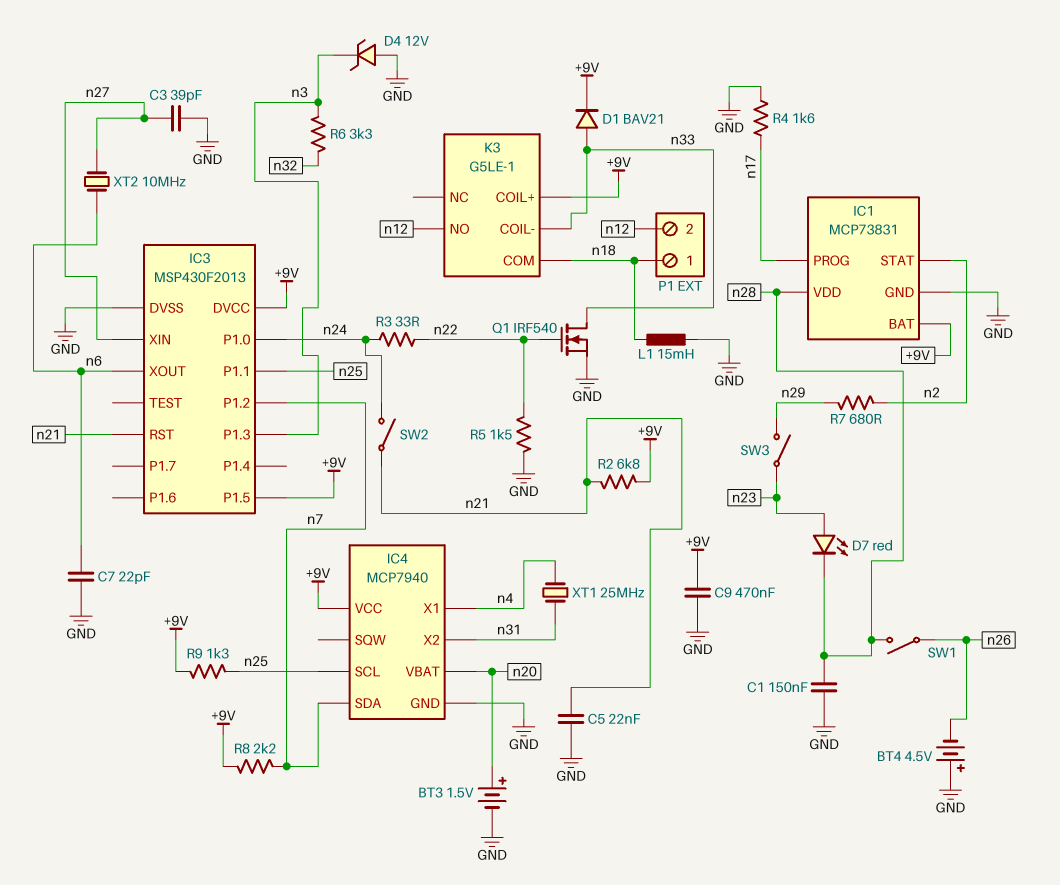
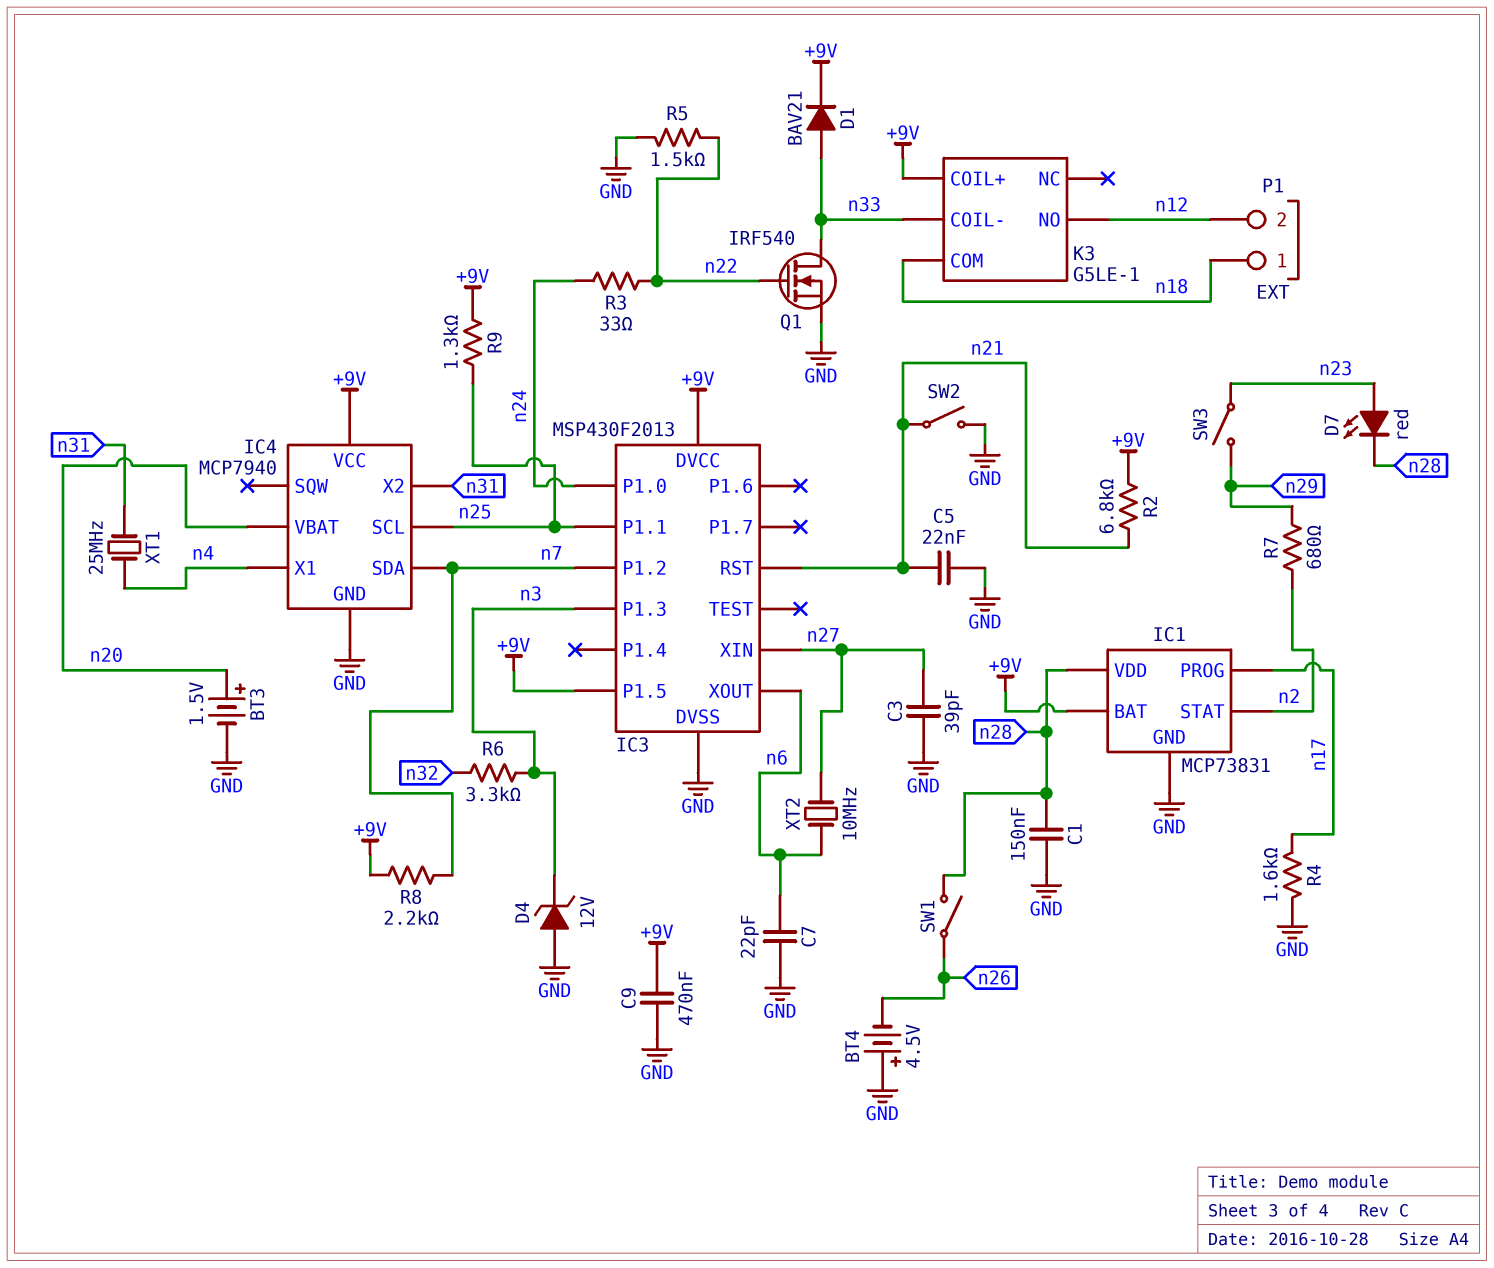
L1: 15mH (GND, n18) -> none
SW2: switch (n21, n24) -> switch (GND, n21)

